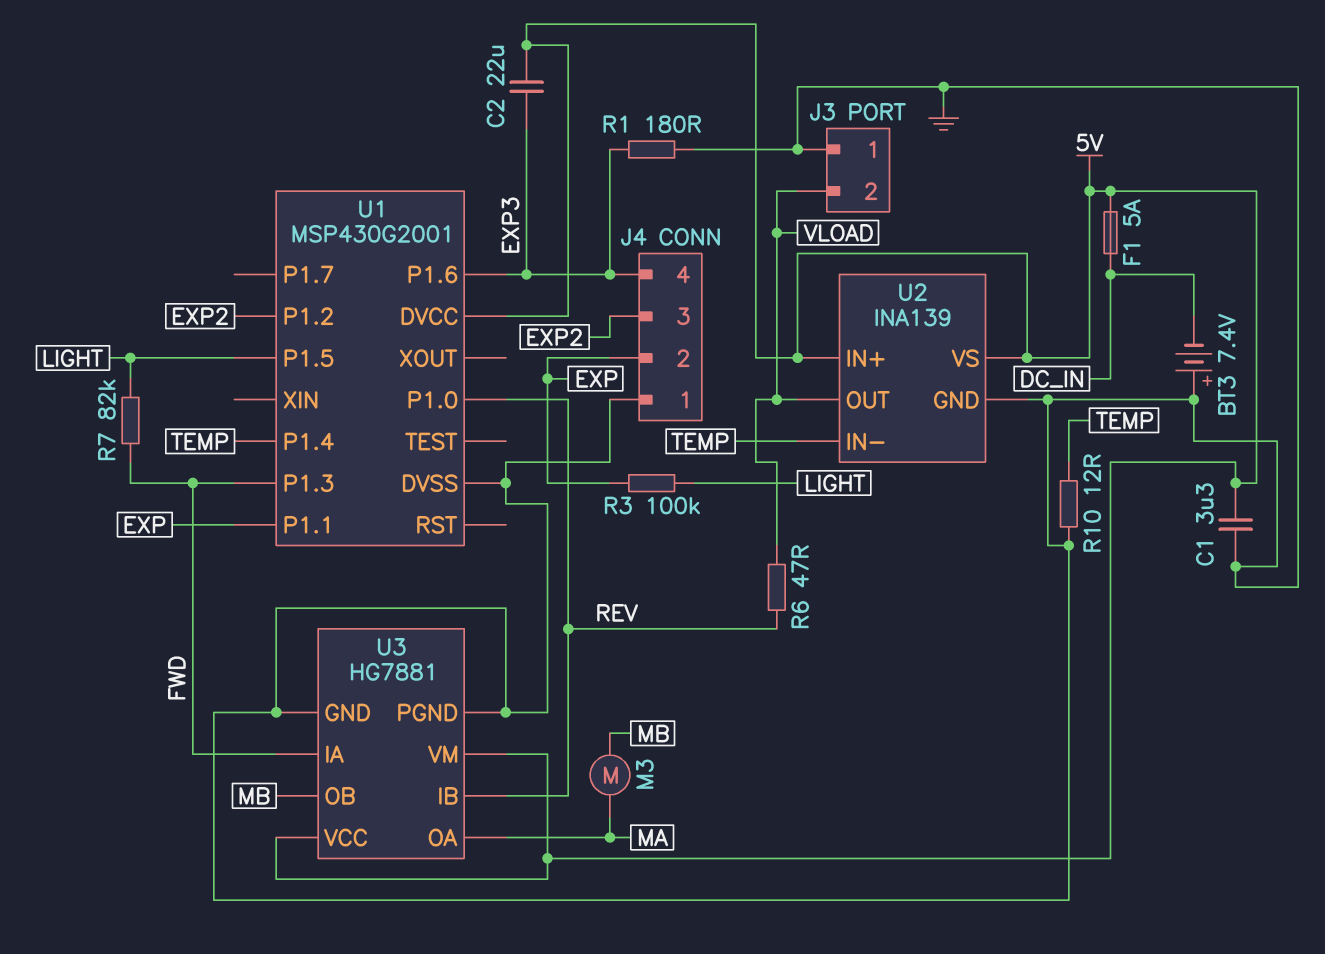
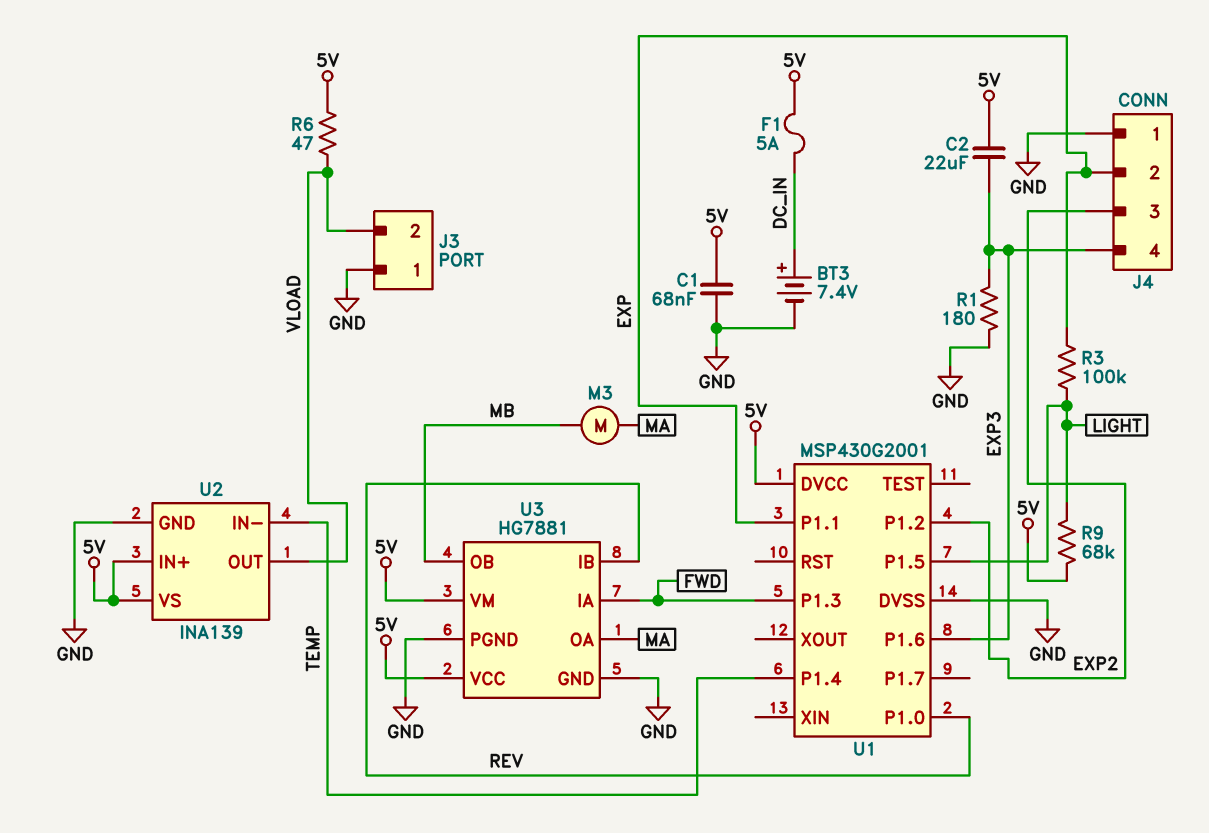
BT3: 7.4V (plus GND, minus DC_IN) -> 7.4V (plus DC_IN, minus GND)
C1: 3.3uF (5V, GND) -> 68nF (5V, GND)
R6: 47 (REV, VLOAD) -> 47 (5V, VLOAD)
R7: 82k (FWD, LIGHT) -> none
R9: none -> 68k (5V, LIGHT)
R10: 12 (GND, TEMP) -> none

